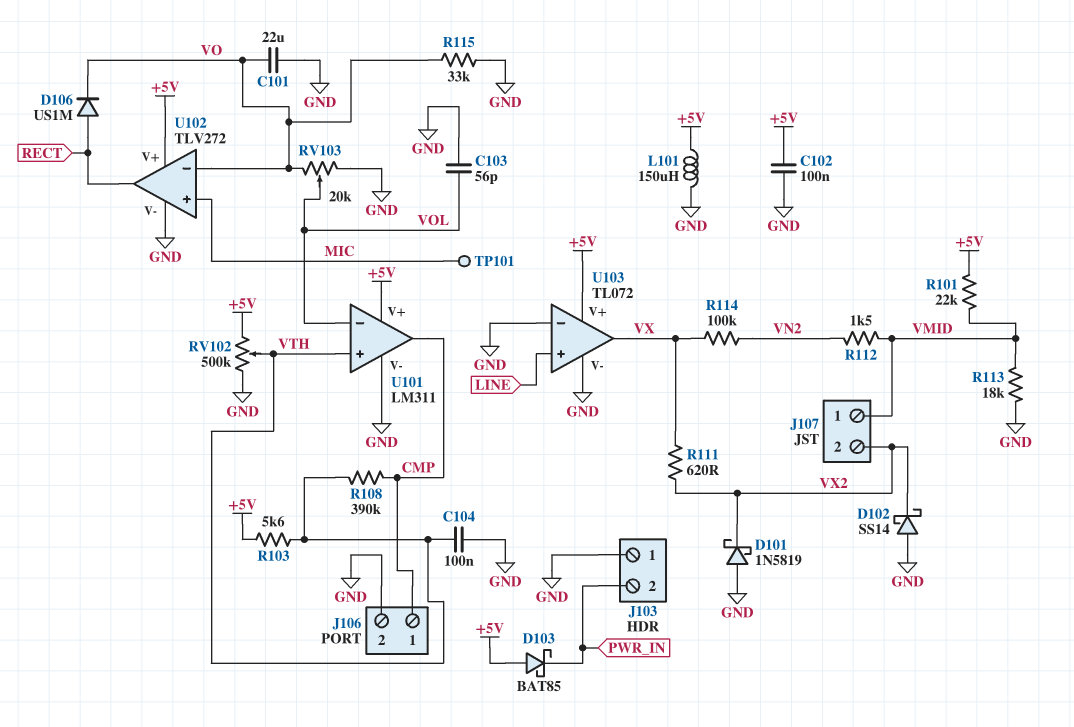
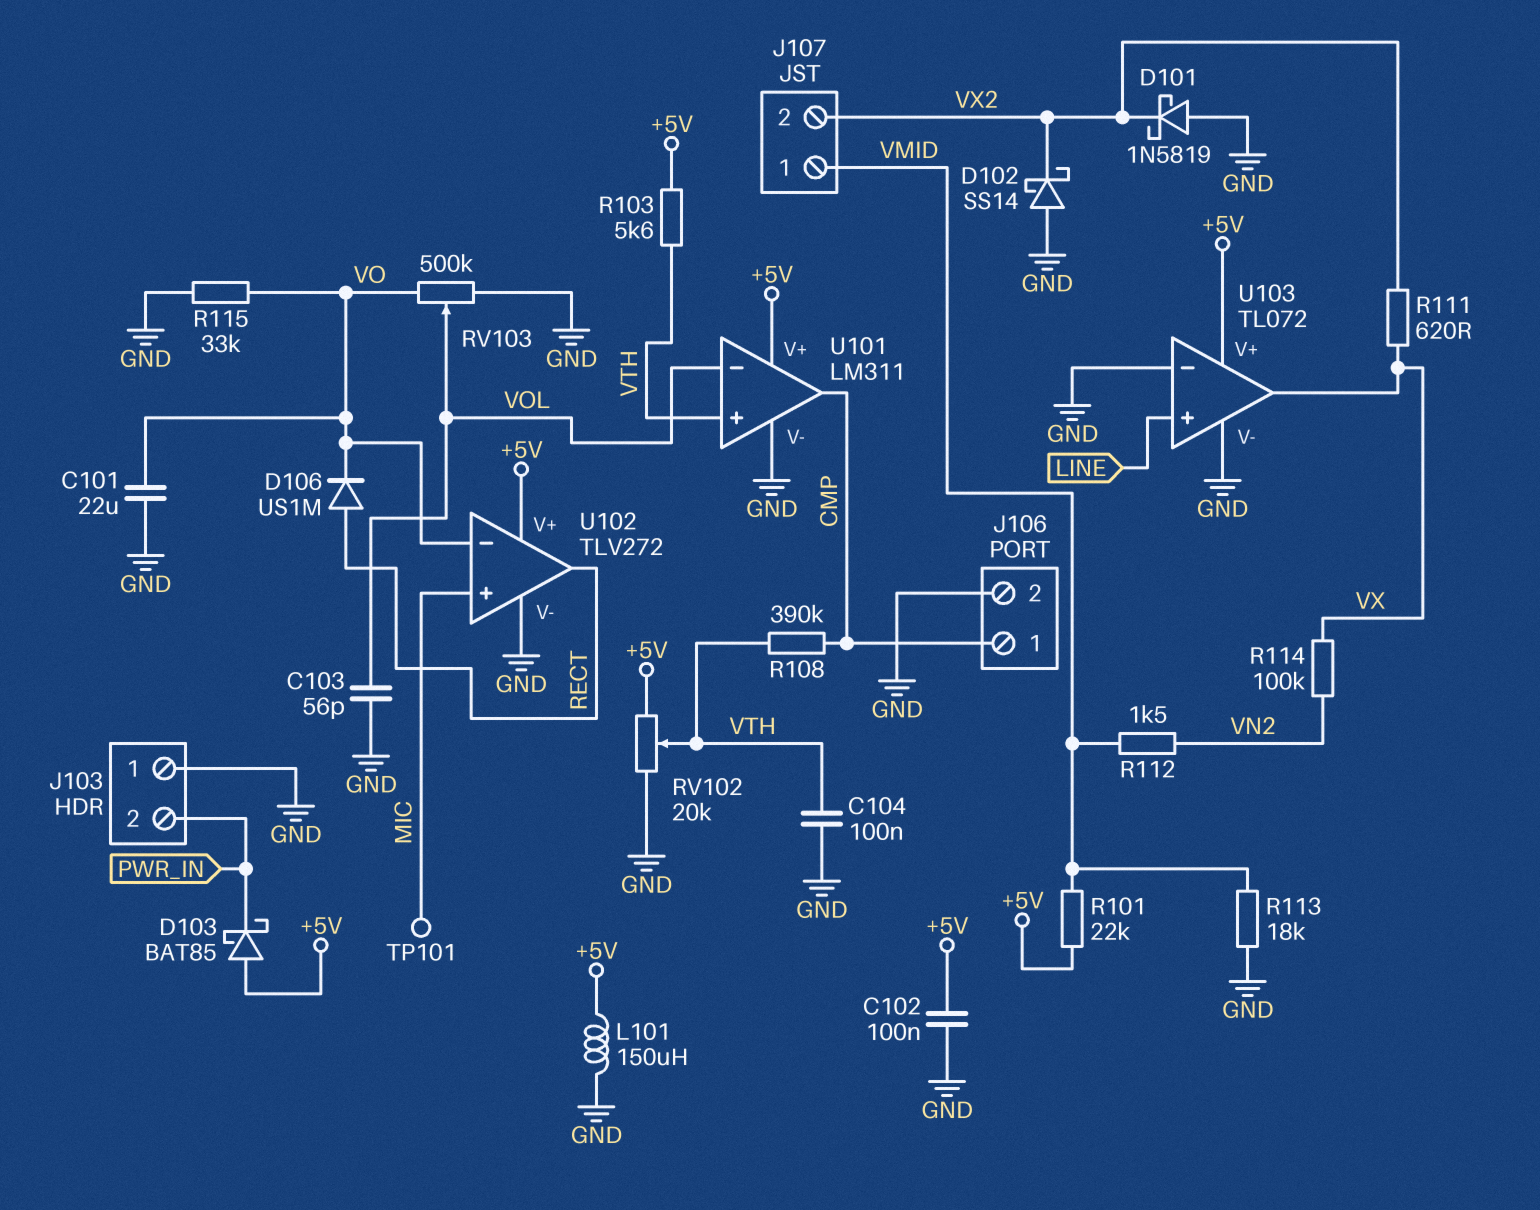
RV102: 500k (+5V, GND, wiper VTH) -> 20k (+5V, GND, wiper VTH)
RV103: 20k (GND, VO, wiper VOL) -> 500k (GND, VO, wiper VOL)

